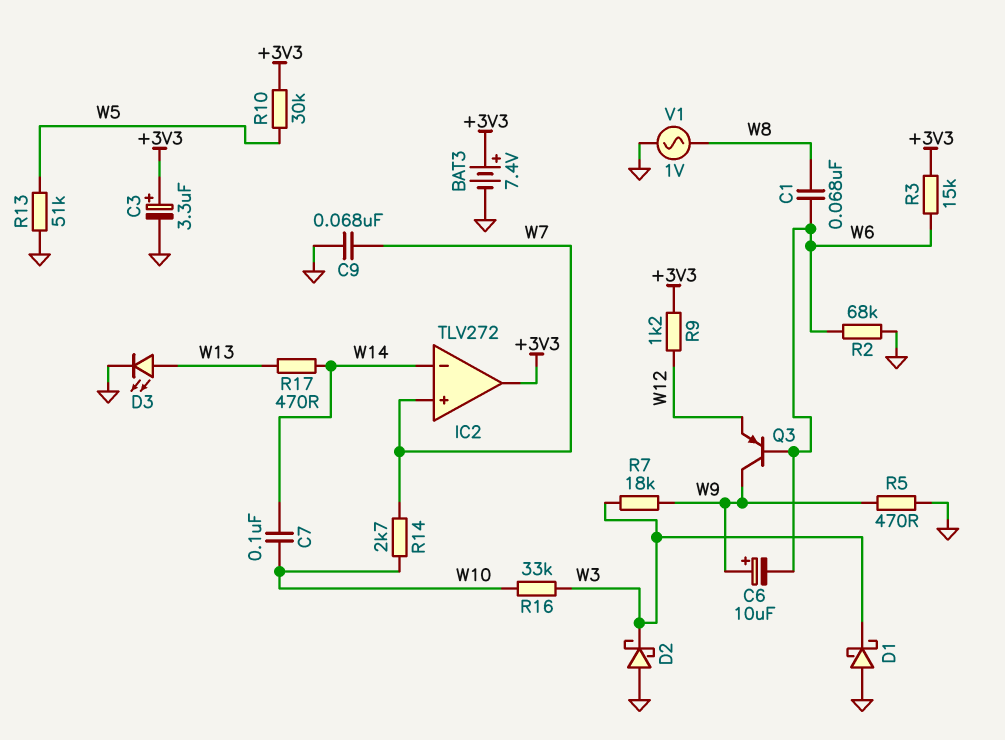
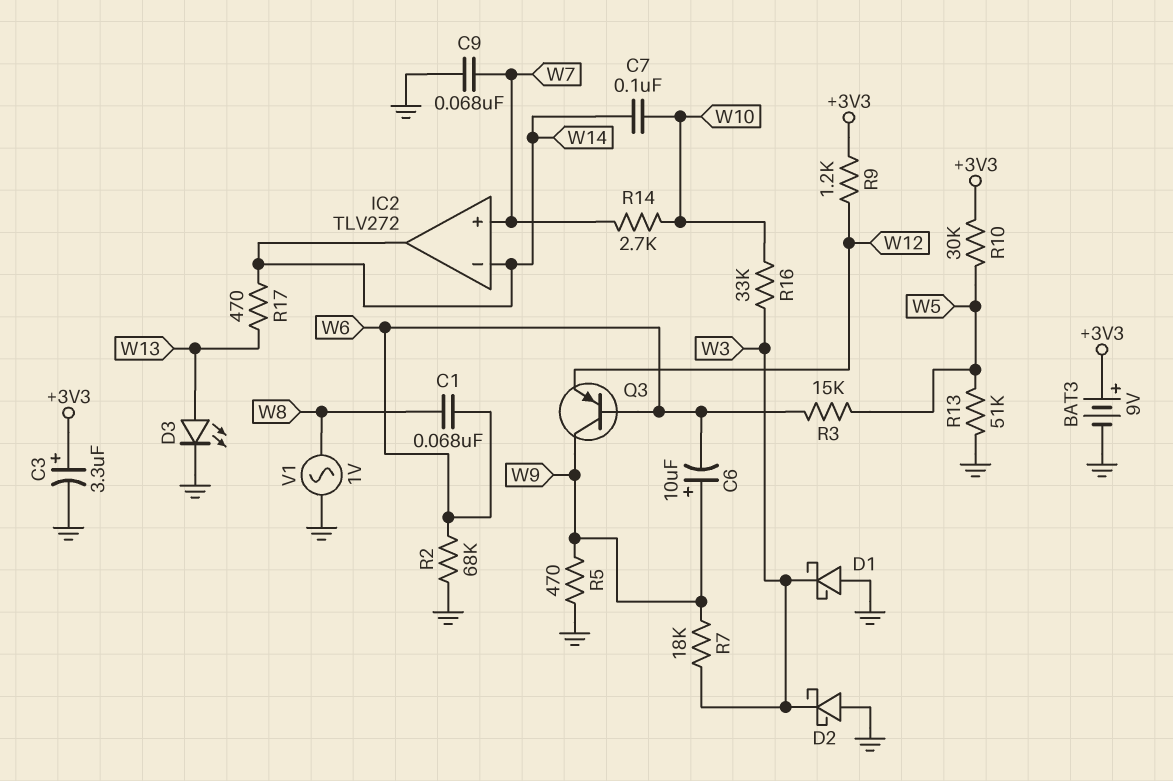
BAT3: 7.4V (plus +3V3, minus GND) -> 9V (plus +3V3, minus GND)
IC2 pin out: +3V3 -> W14
R3: 15k (+3V3, W6) -> 15k (W5, W6)

